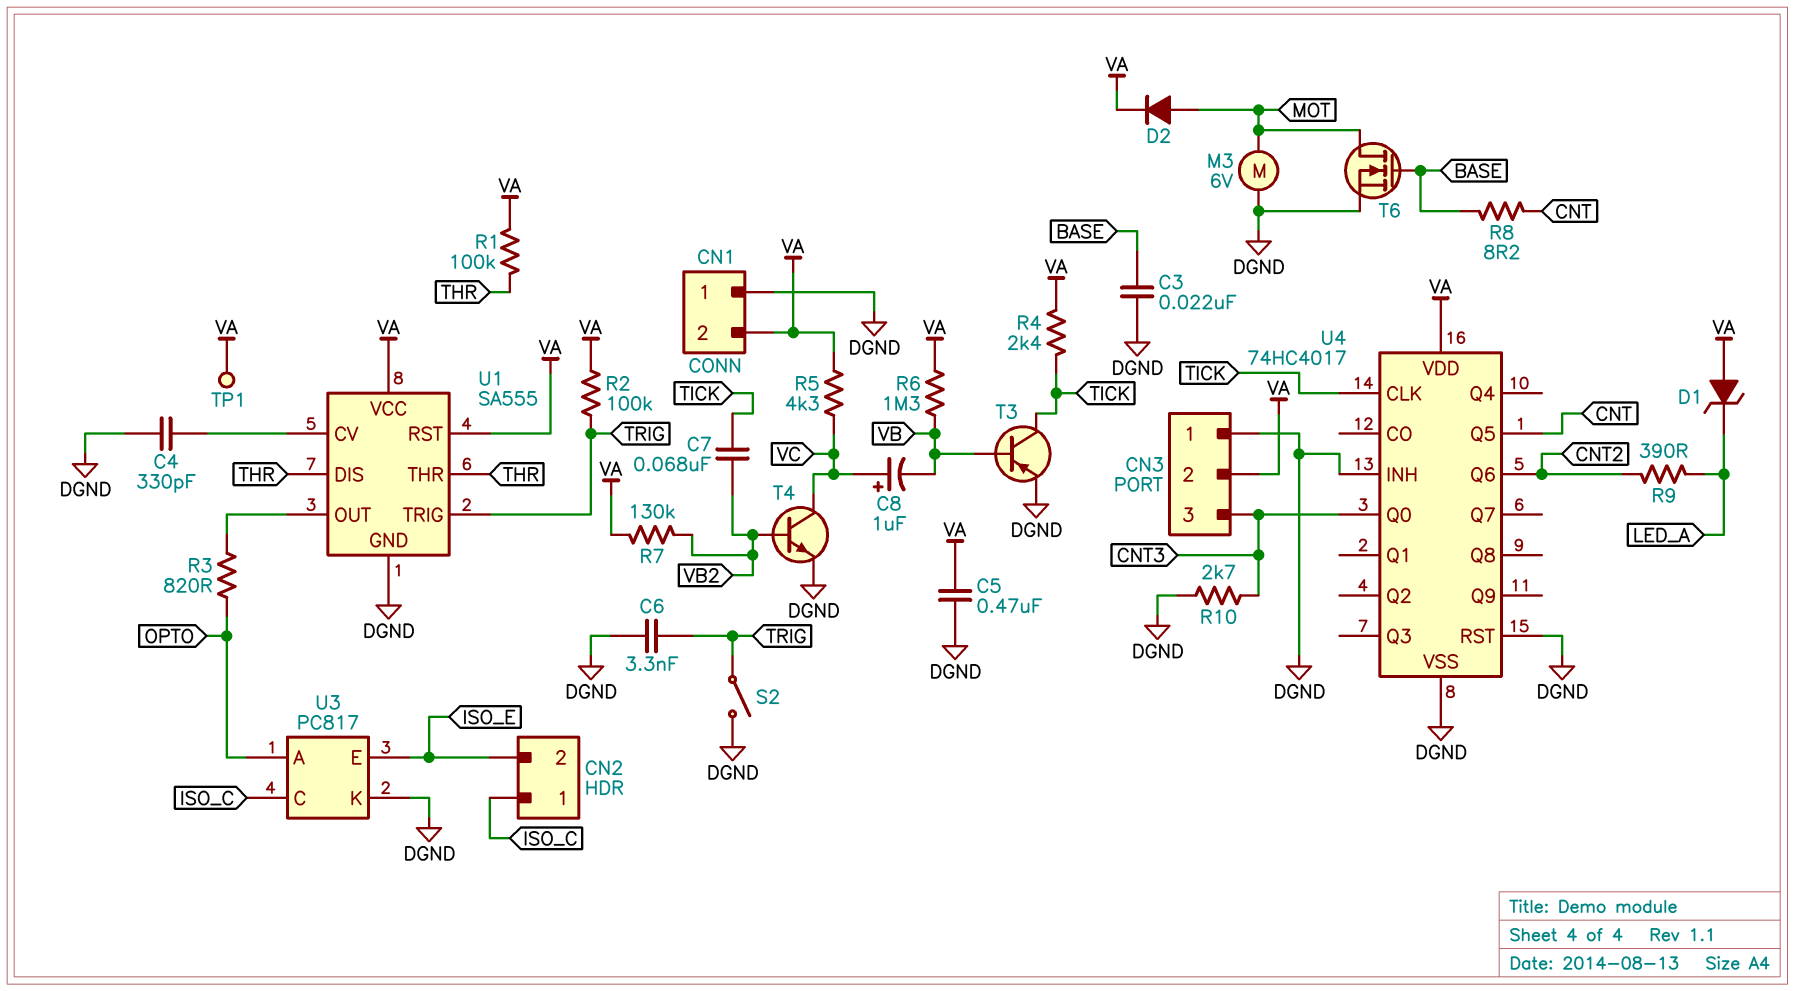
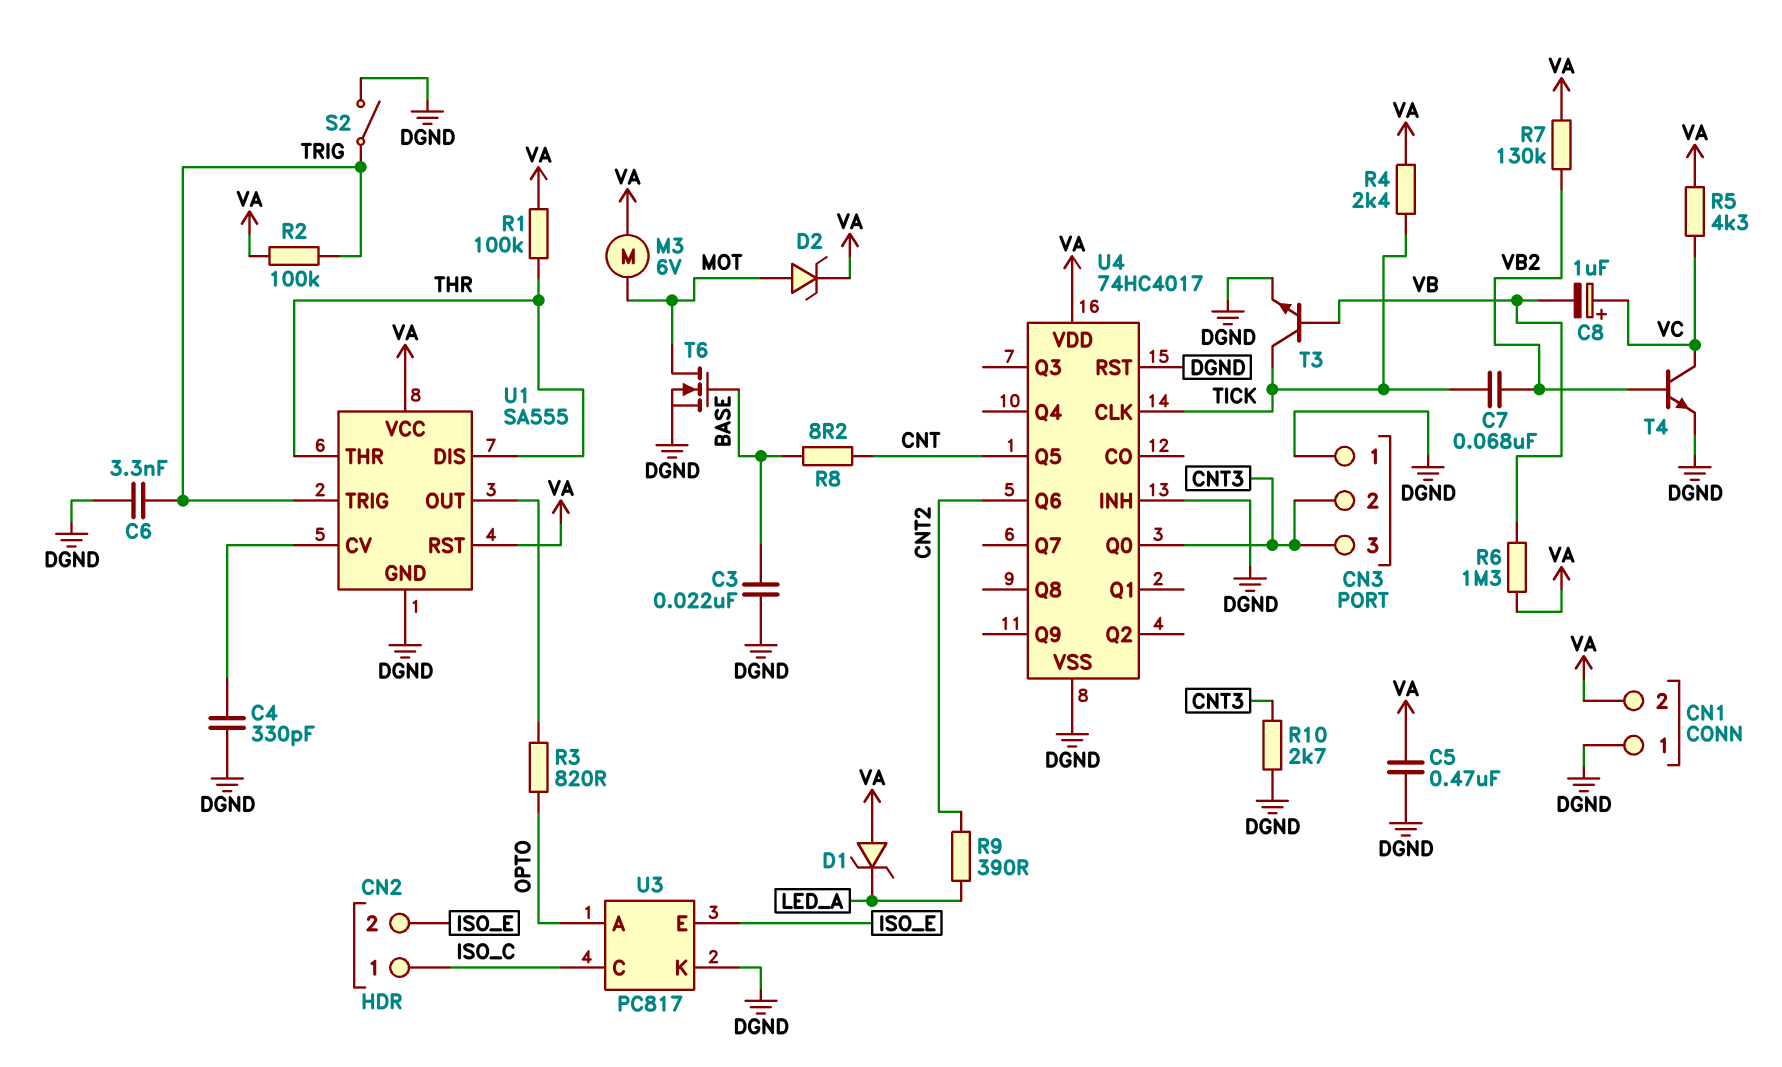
CN3 pin 2: VA -> CNT3
D2: diode (A MOT, K VA) -> zener (A MOT, K VA)
M3: motor 6V (DGND, MOT) -> motor 6V (MOT, VA)
T3: PNP (B VB, C TICK, E DGND) -> NPN (B VB, C TICK, E DGND)
TP1: test point (VA) -> none

